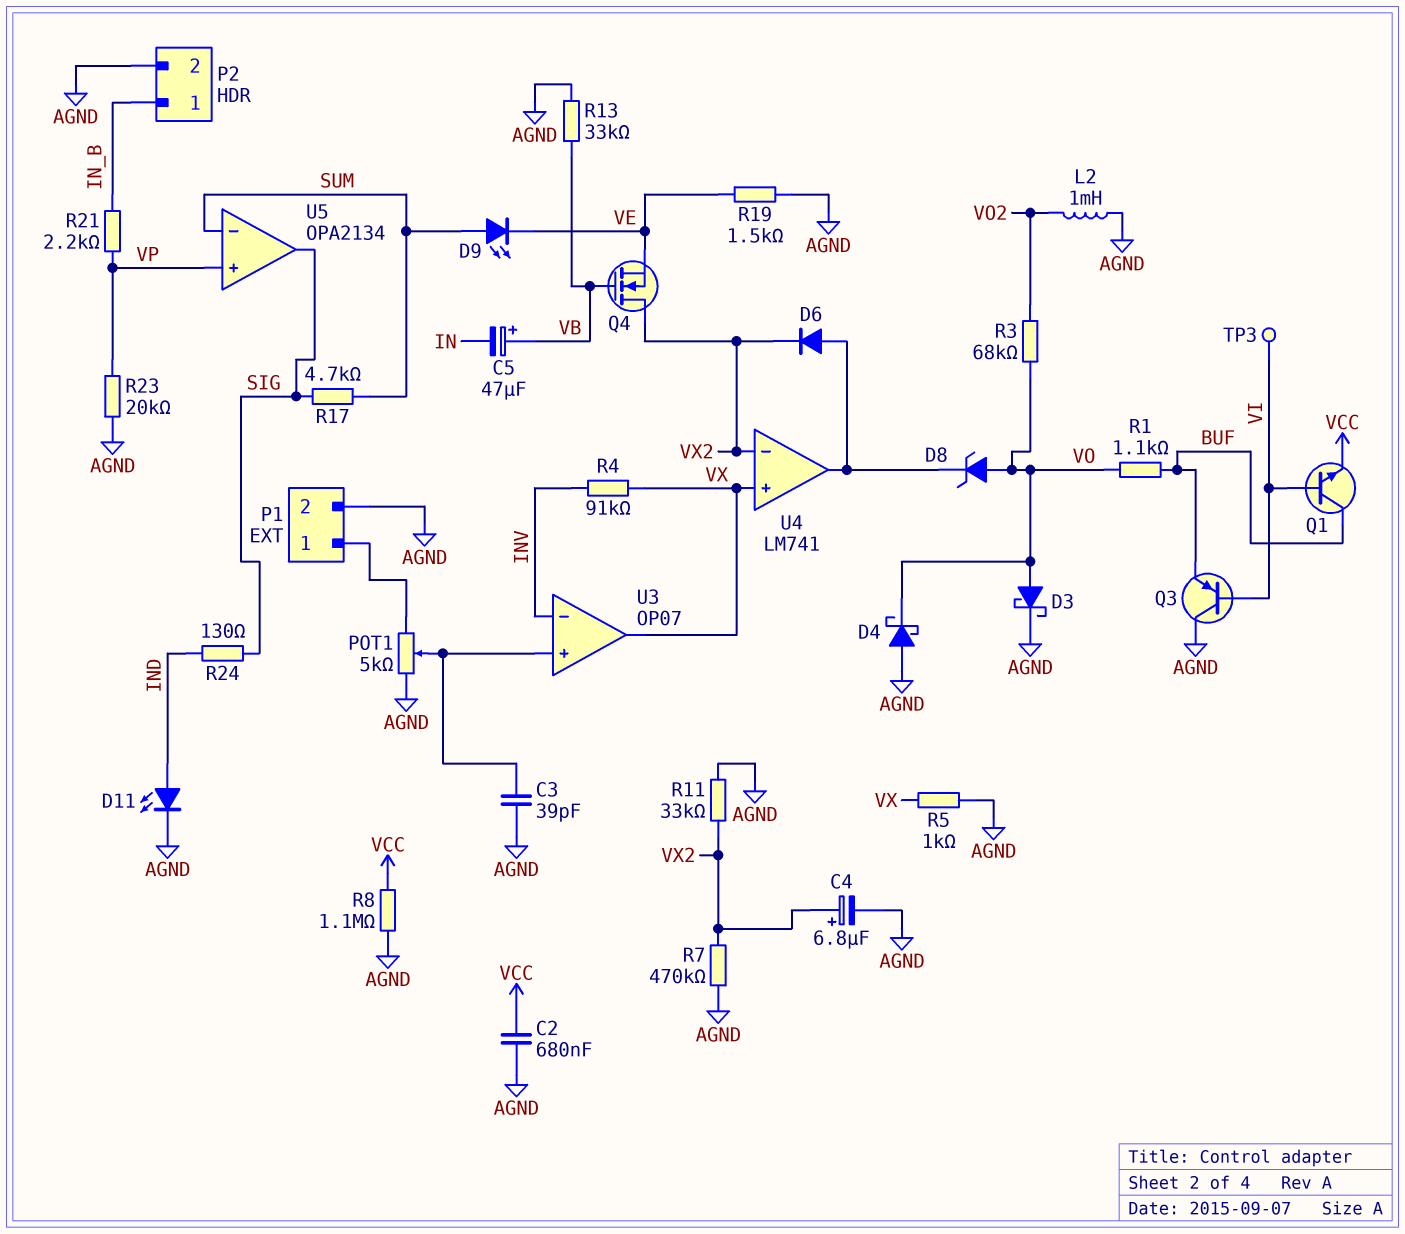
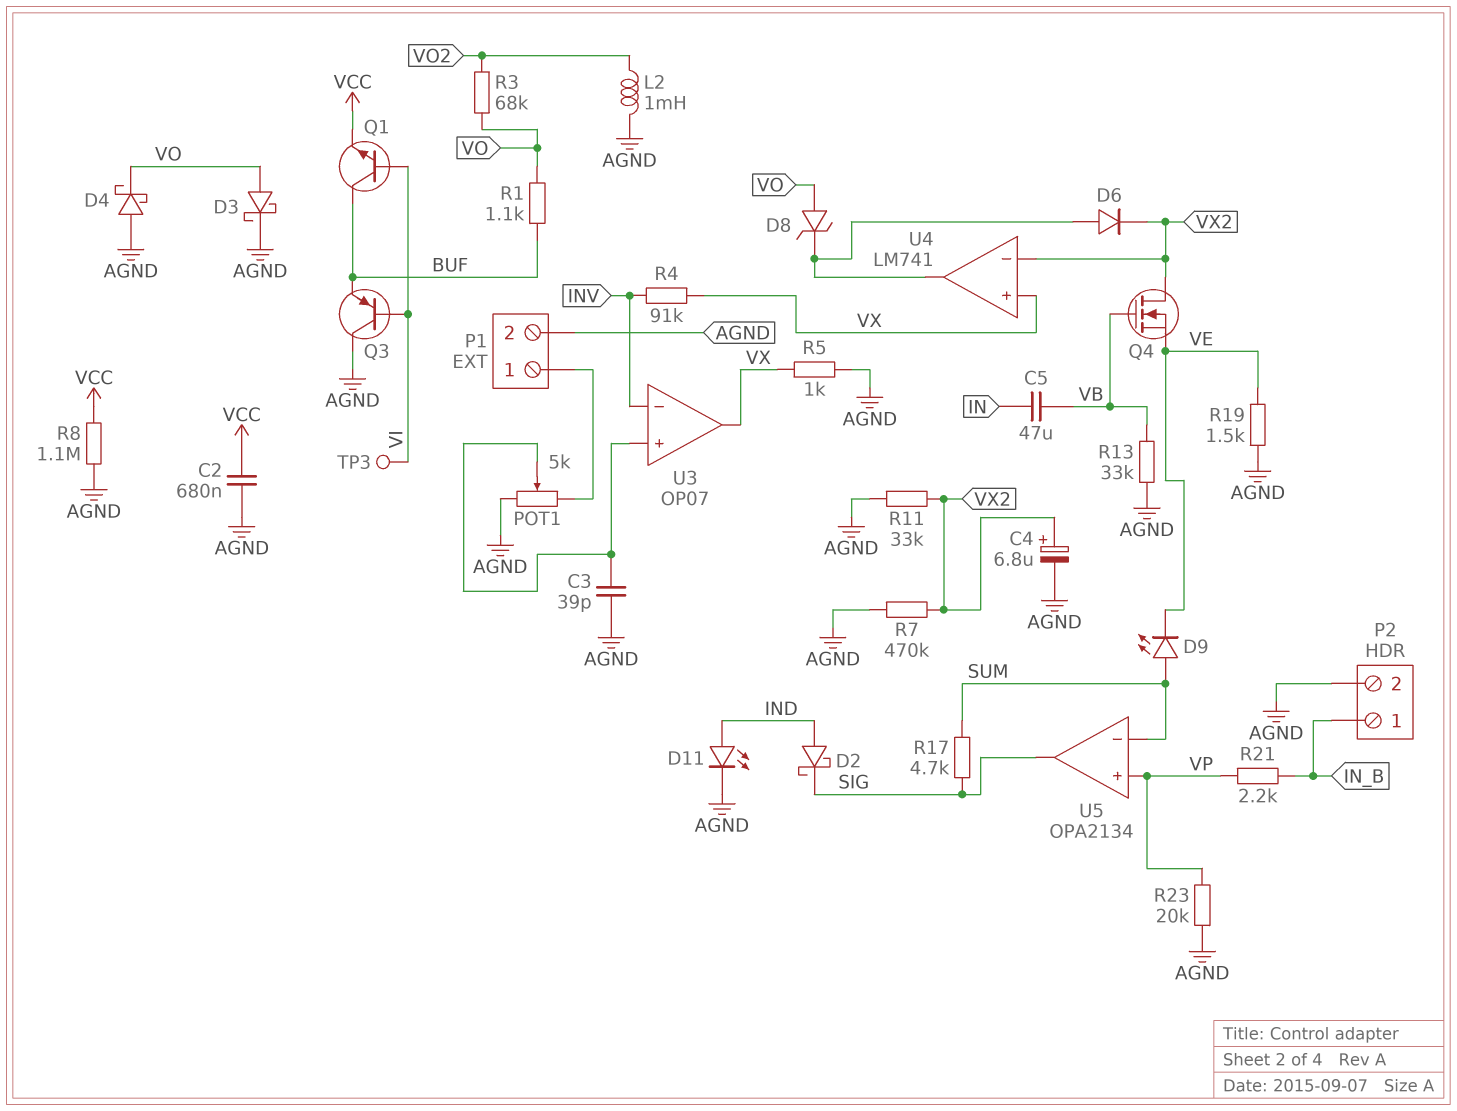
C5: 47uF (plus VB, minus IN) -> 47uF (IN, VB)
D2: none -> schottky (A IND, K SIG)
R24: 130 (IND, SIG) -> none

